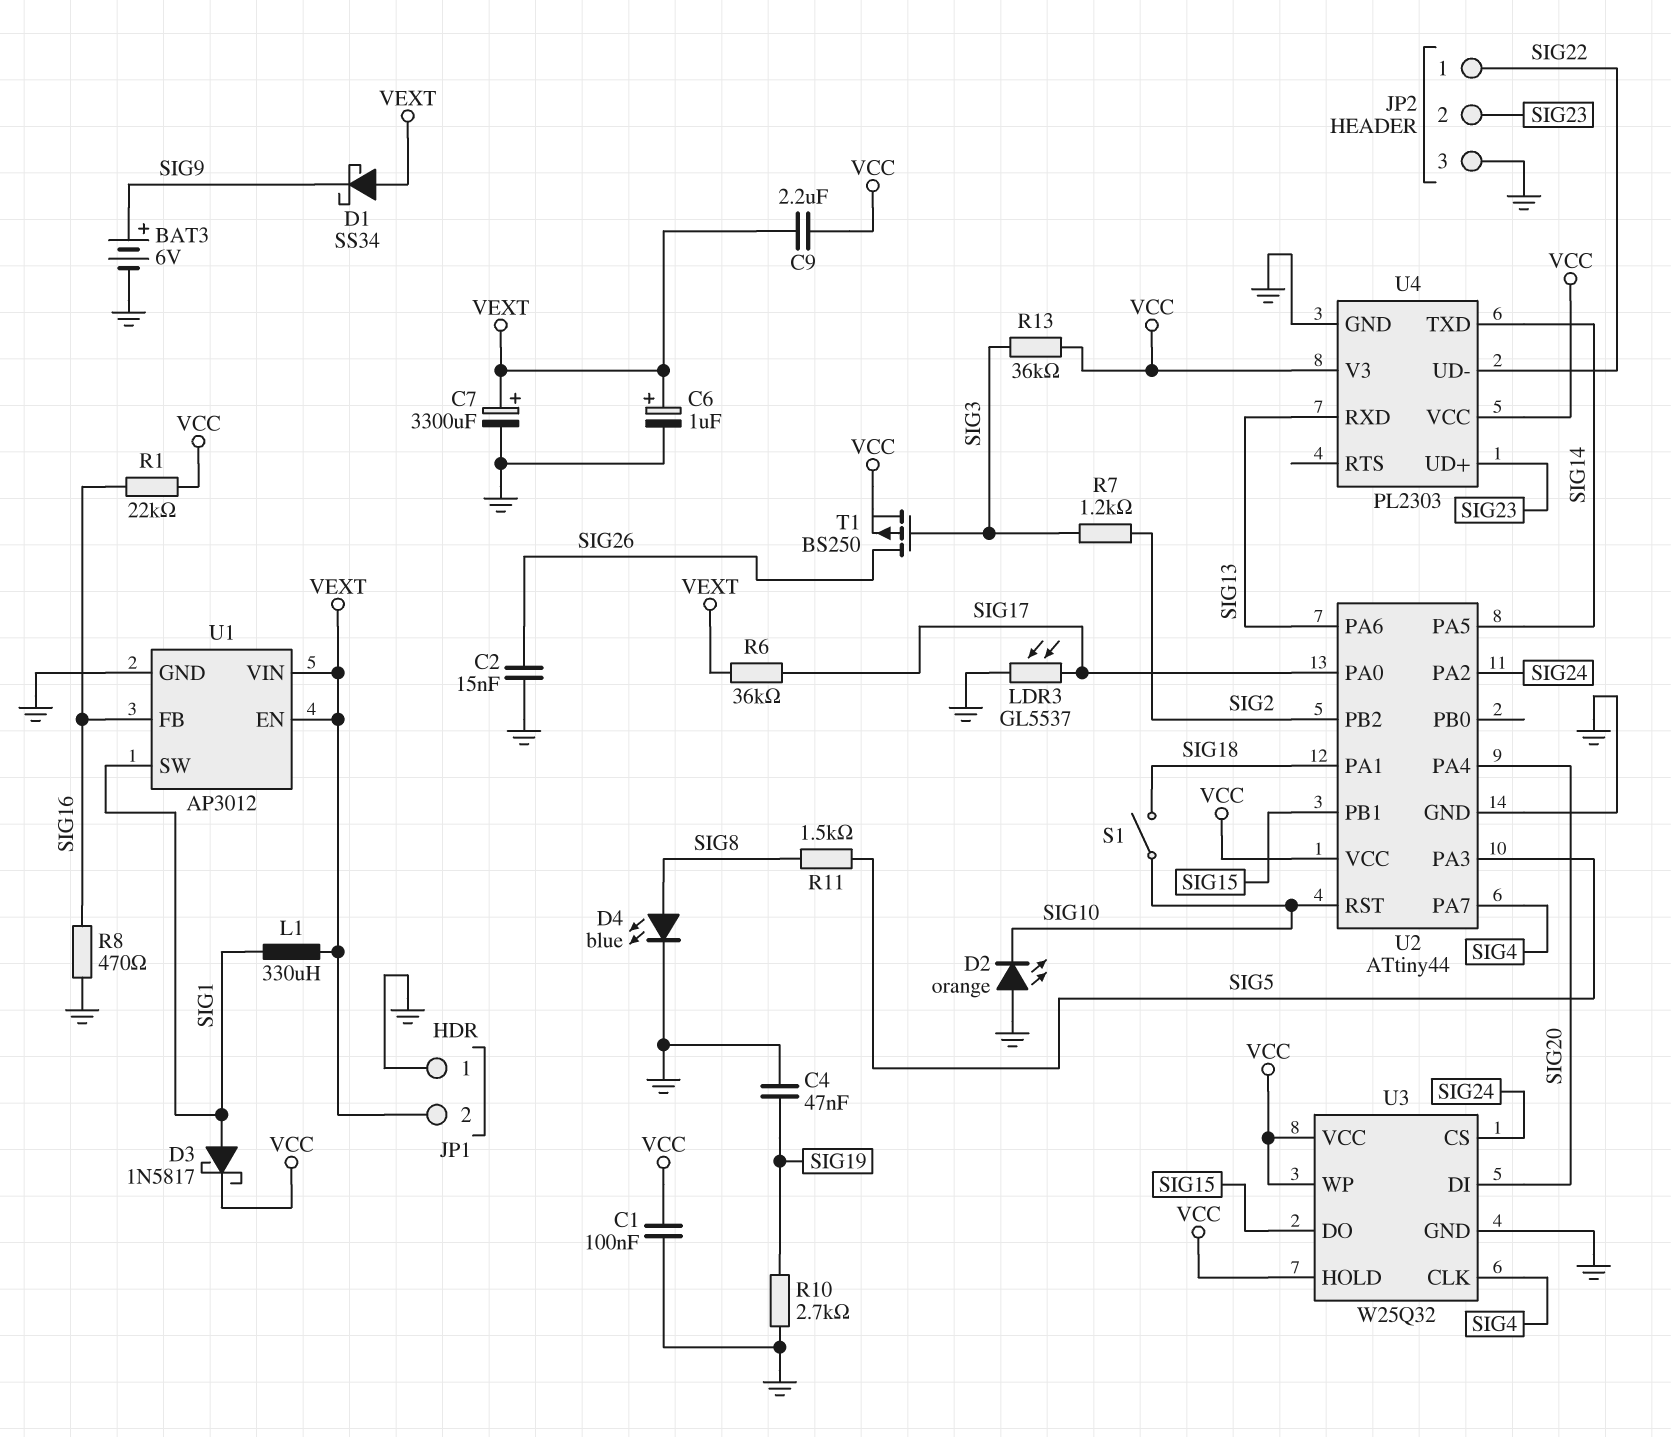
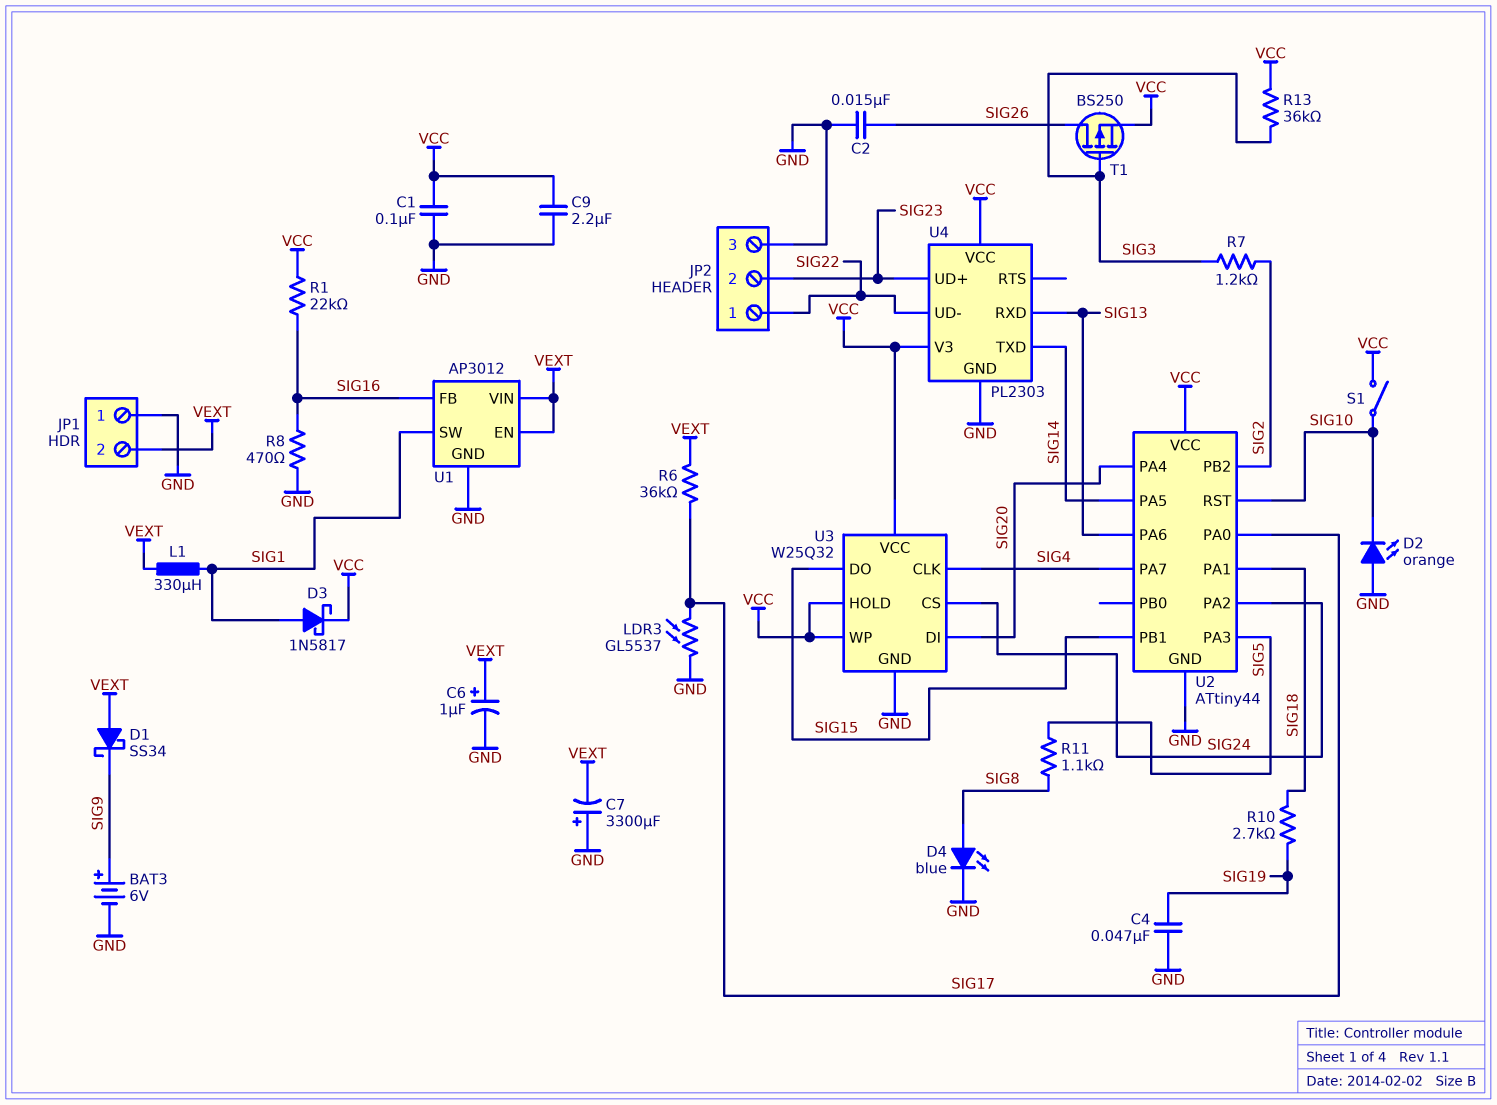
C7: 3300uF (plus VEXT, minus GND) -> 3300uF (plus GND, minus VEXT)
C9: 2.2uF (VCC, VEXT) -> 2.2uF (GND, VCC)
R10: 2.7k (GND, SIG19) -> 2.7k (SIG18, SIG19)
R11: 1.5k (SIG5, SIG8) -> 1.1k (SIG5, SIG8)
S1: switch (SIG10, SIG18) -> switch (SIG10, VCC)

